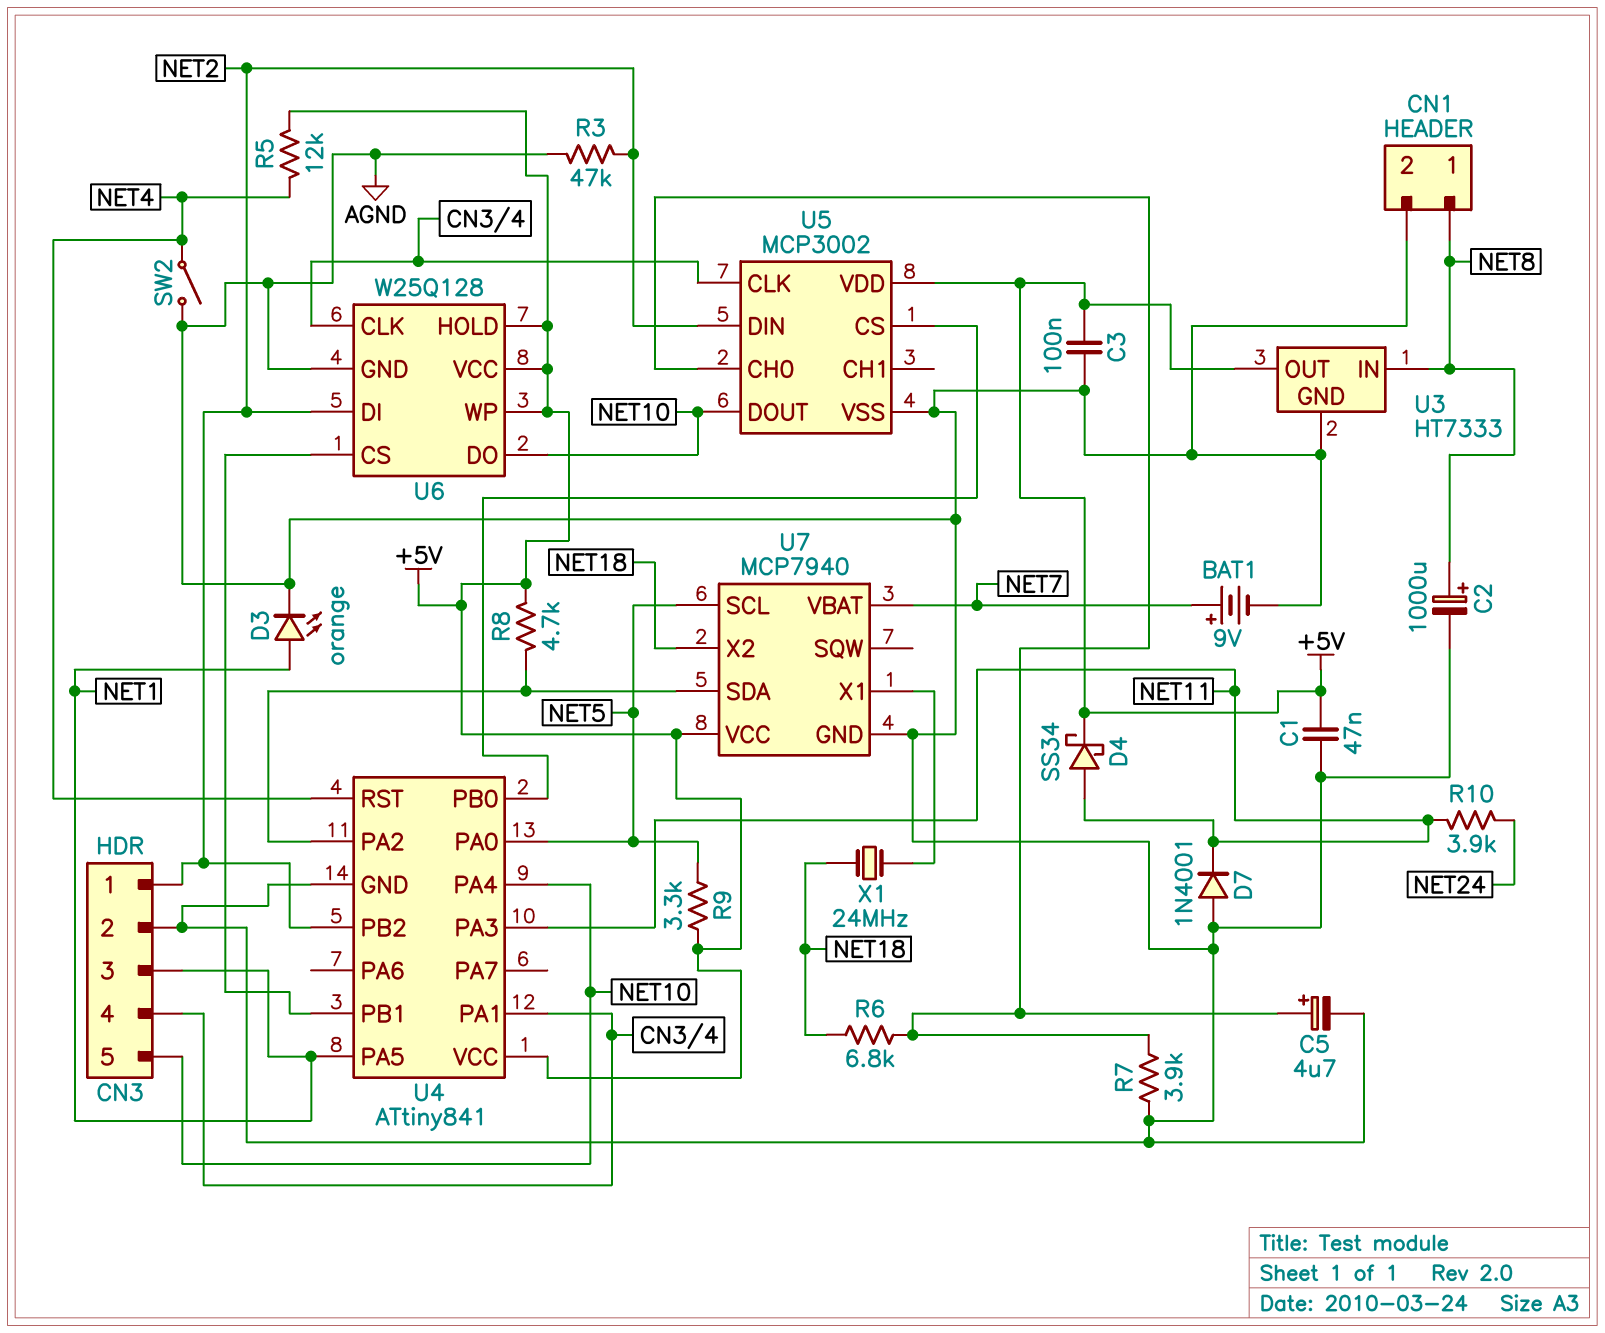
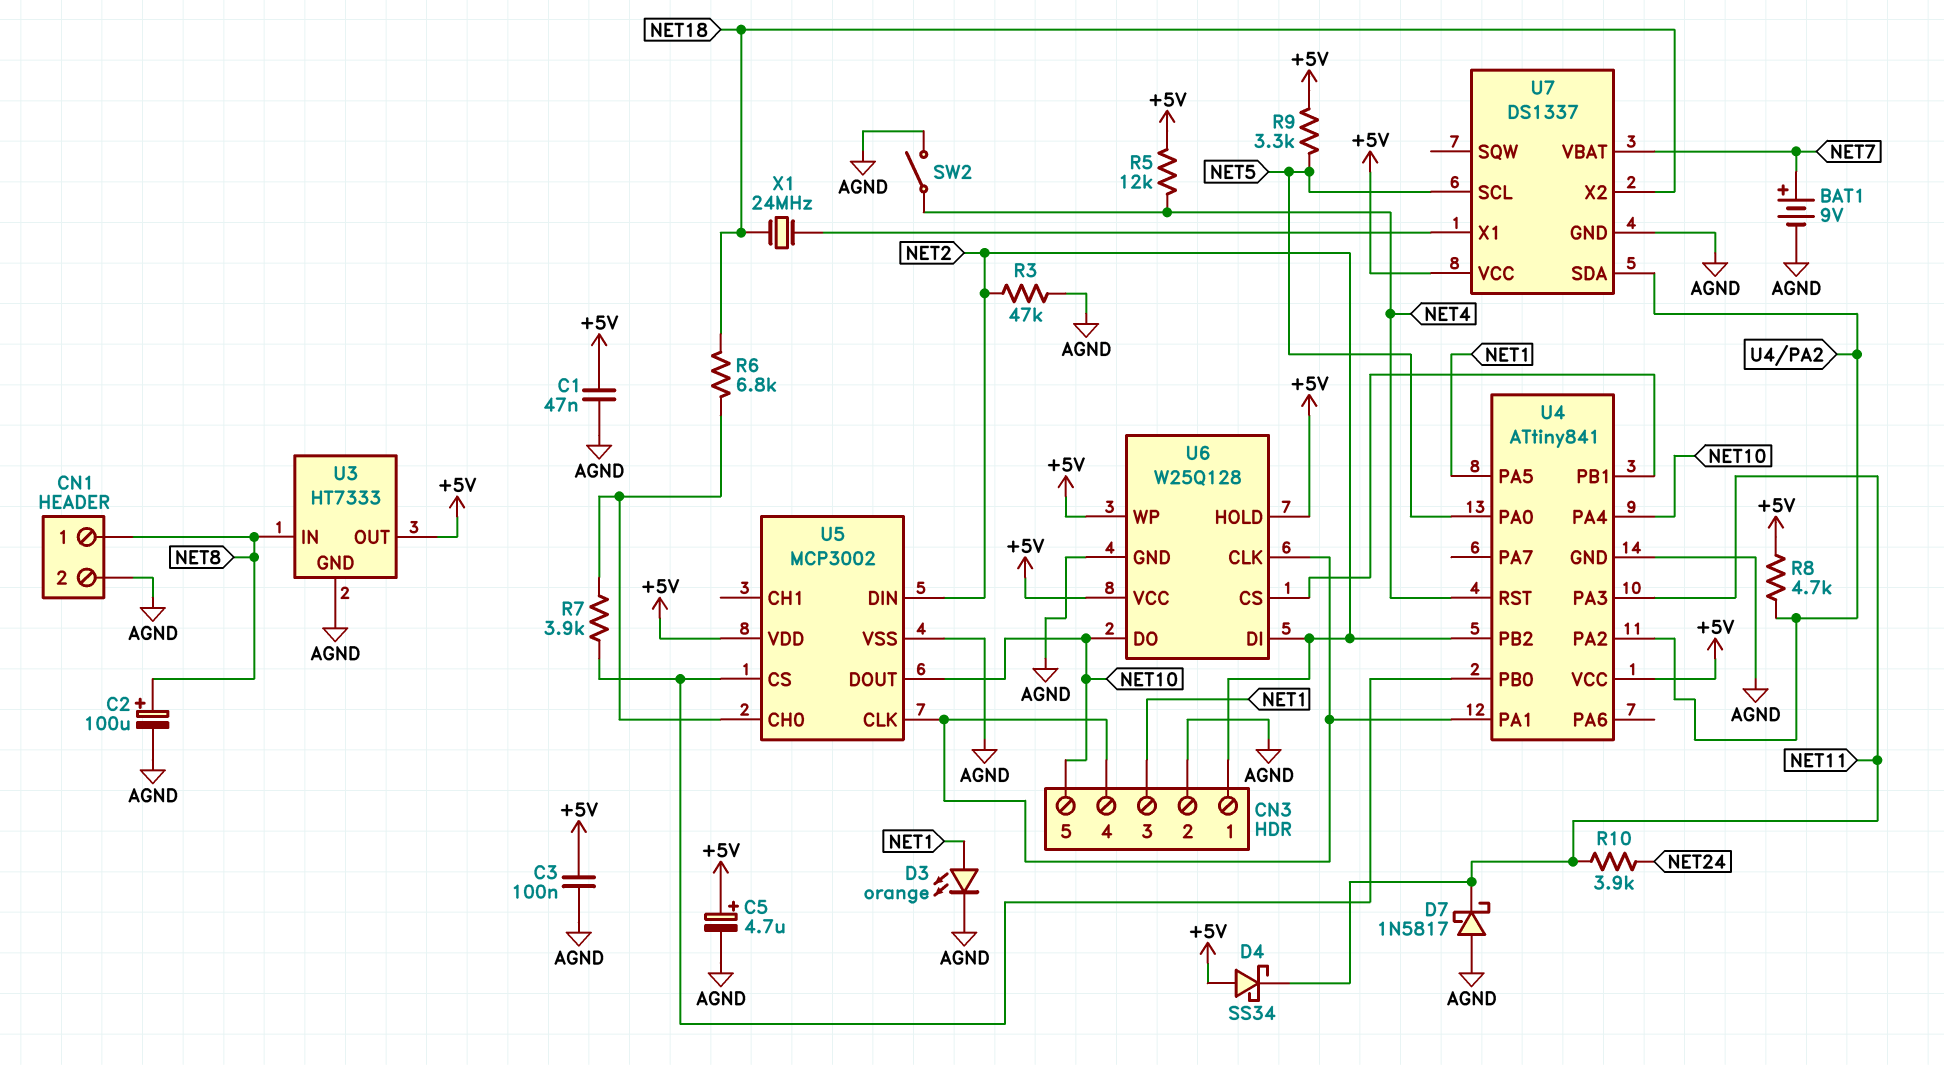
C2: 1000uF (plus NET8, minus AGND) -> 100uF (plus NET8, minus AGND)
C5: 4.7uF (plus U5/CH0, minus AGND) -> 4.7uF (plus +5V, minus AGND)
D4: schottky SS34 (A NET11, K +5V) -> schottky SS34 (A +5V, K NET11)
D7: diode 1N4001 (A AGND, K NET11) -> schottky 1N5817 (A AGND, K NET11)
R7: 3.9k (AGND, U5/CH0) -> 3.9k (U4/PB0, U5/CH0)
U7: MCP7940 -> DS1337

